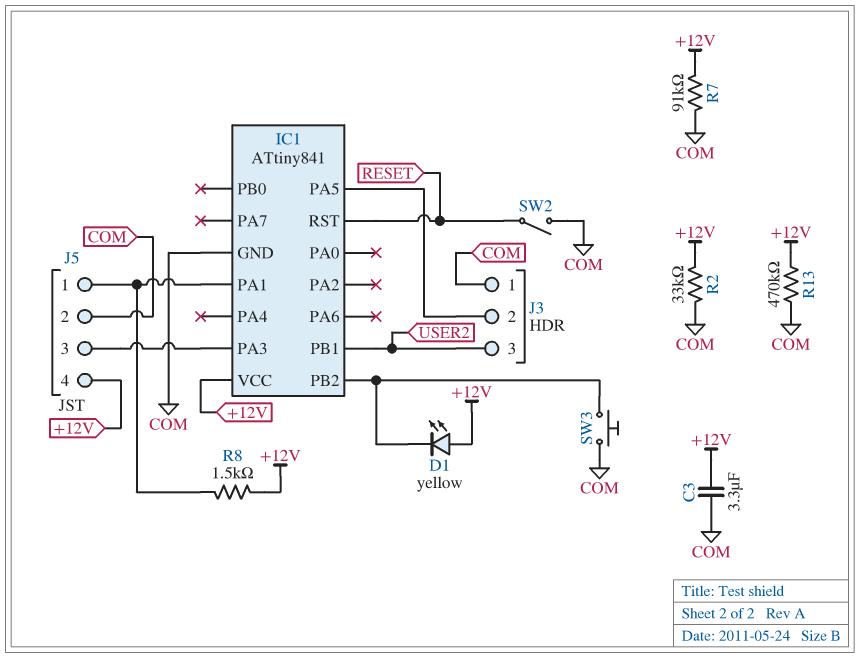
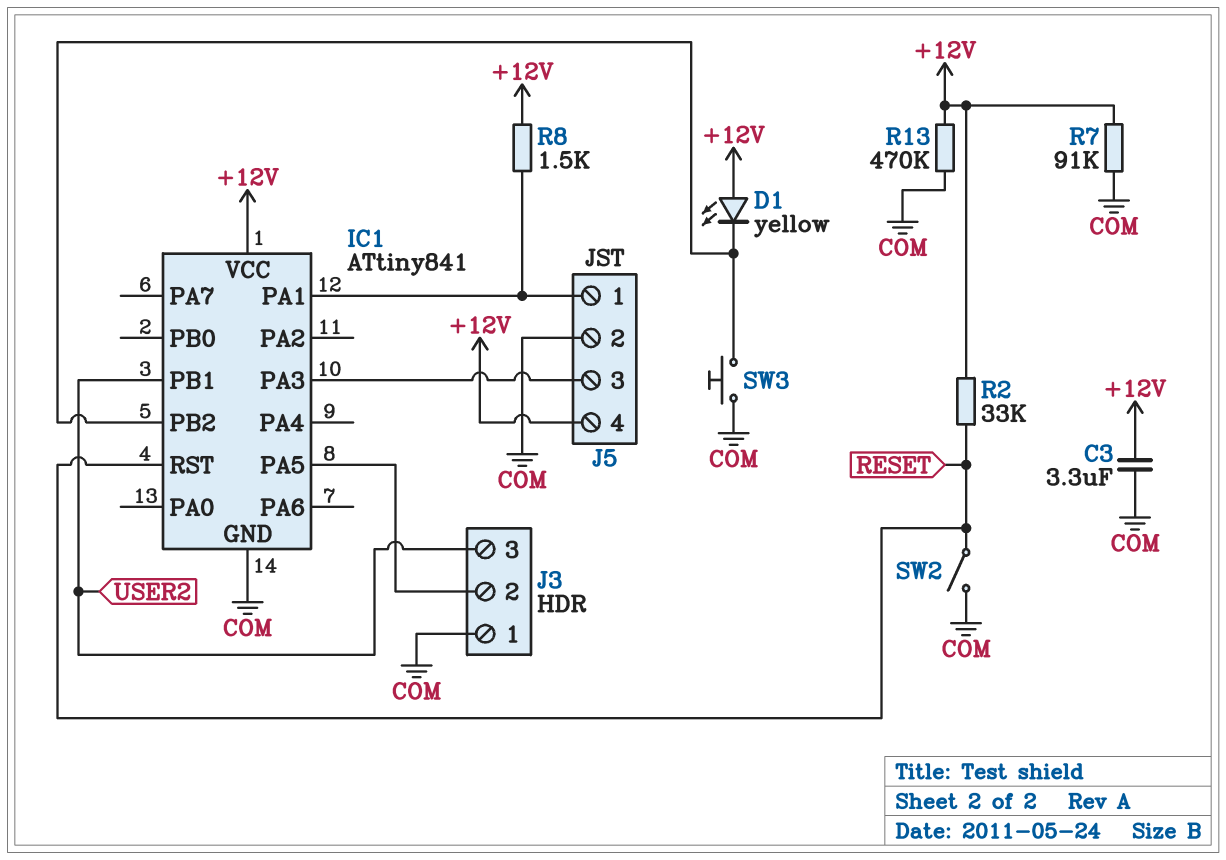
R2: 33k (+12V, COM) -> 33k (+12V, RESET)

